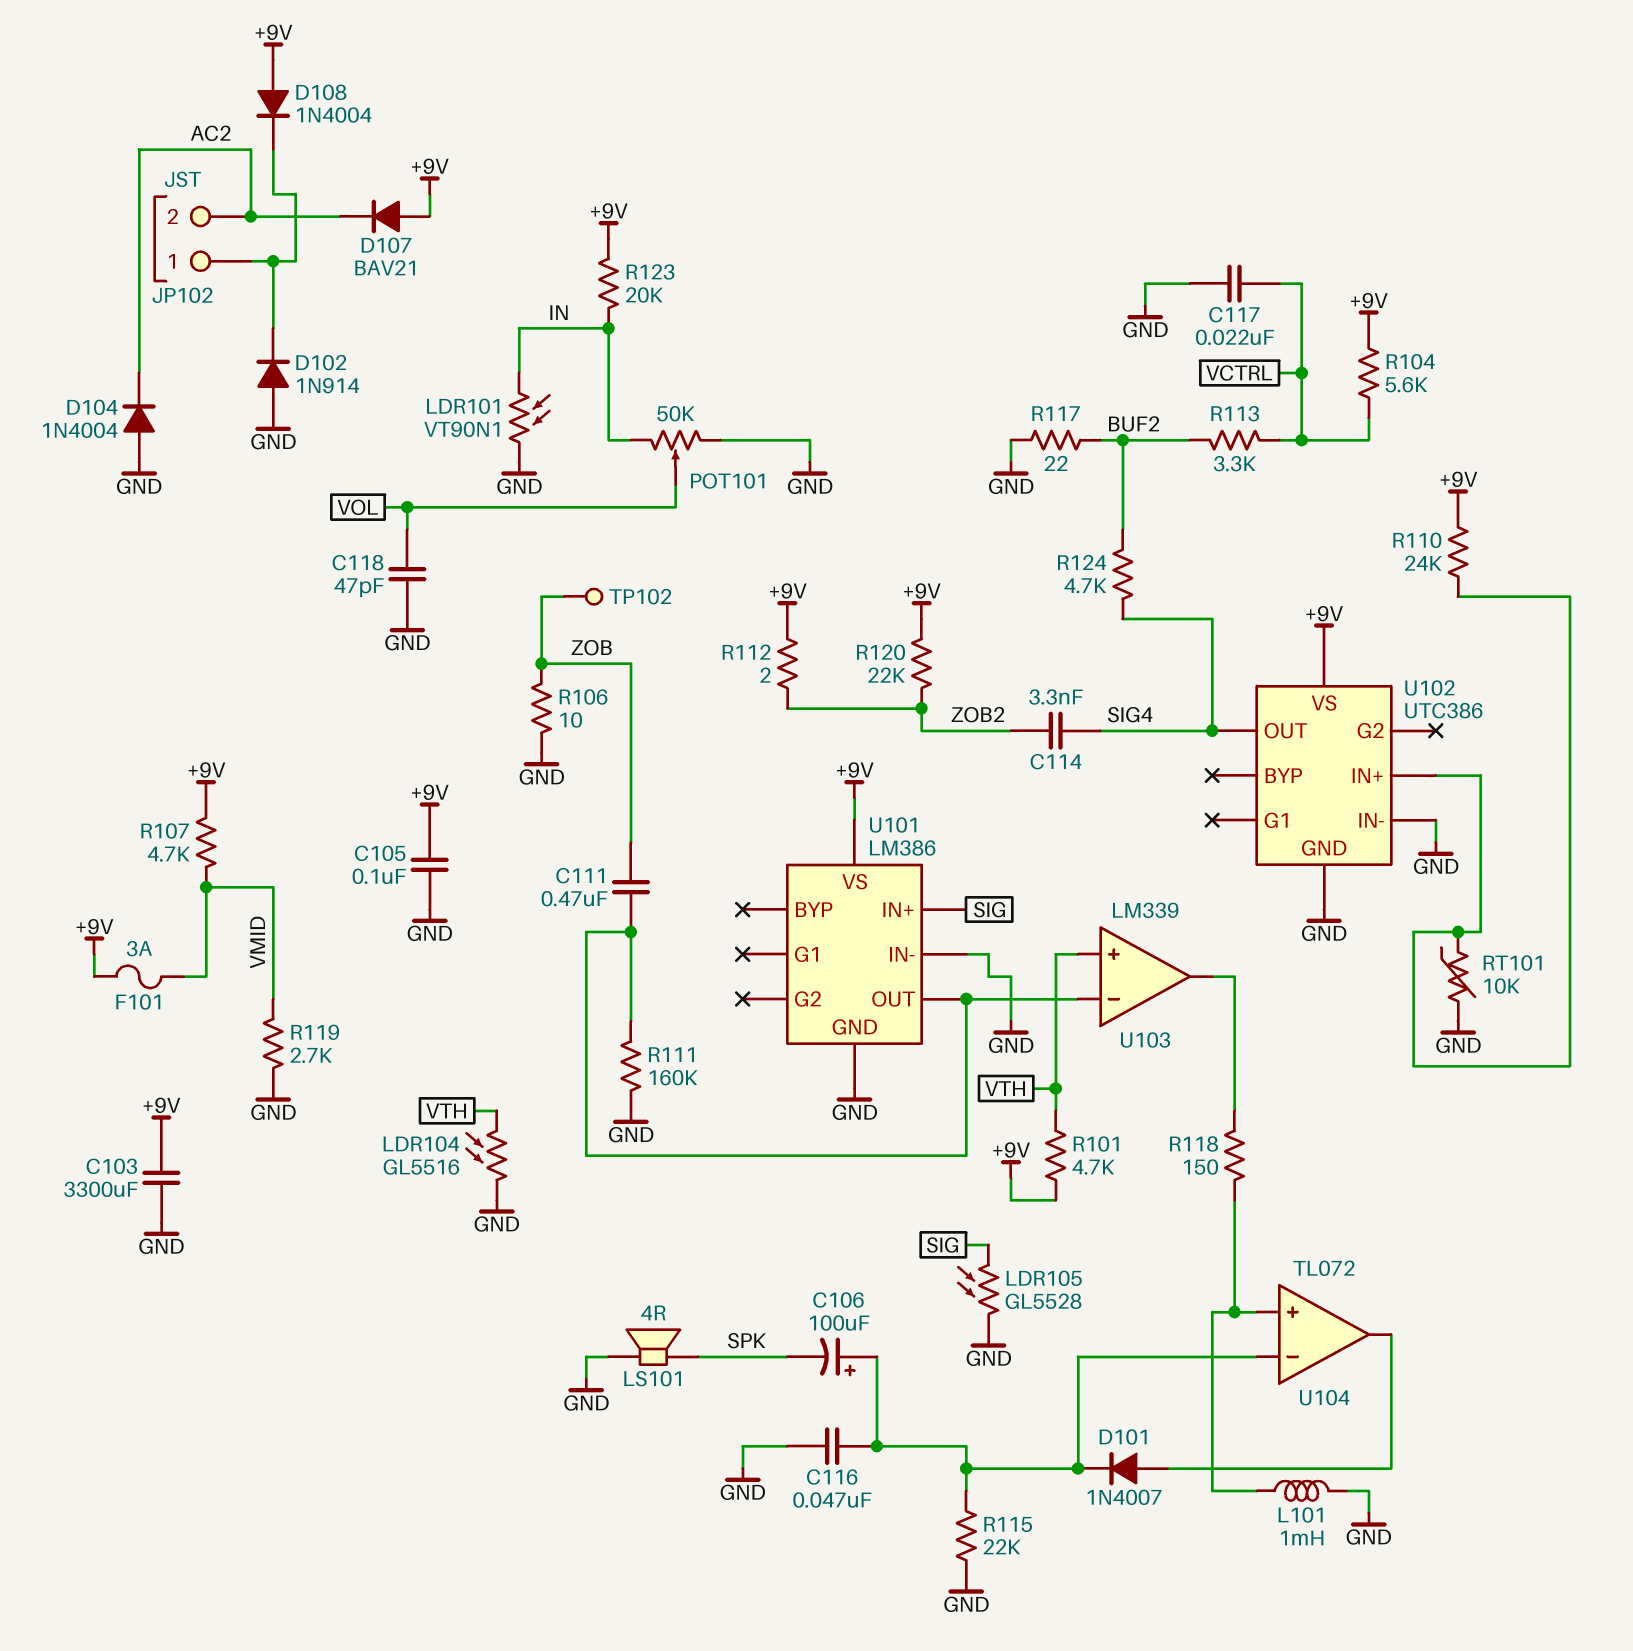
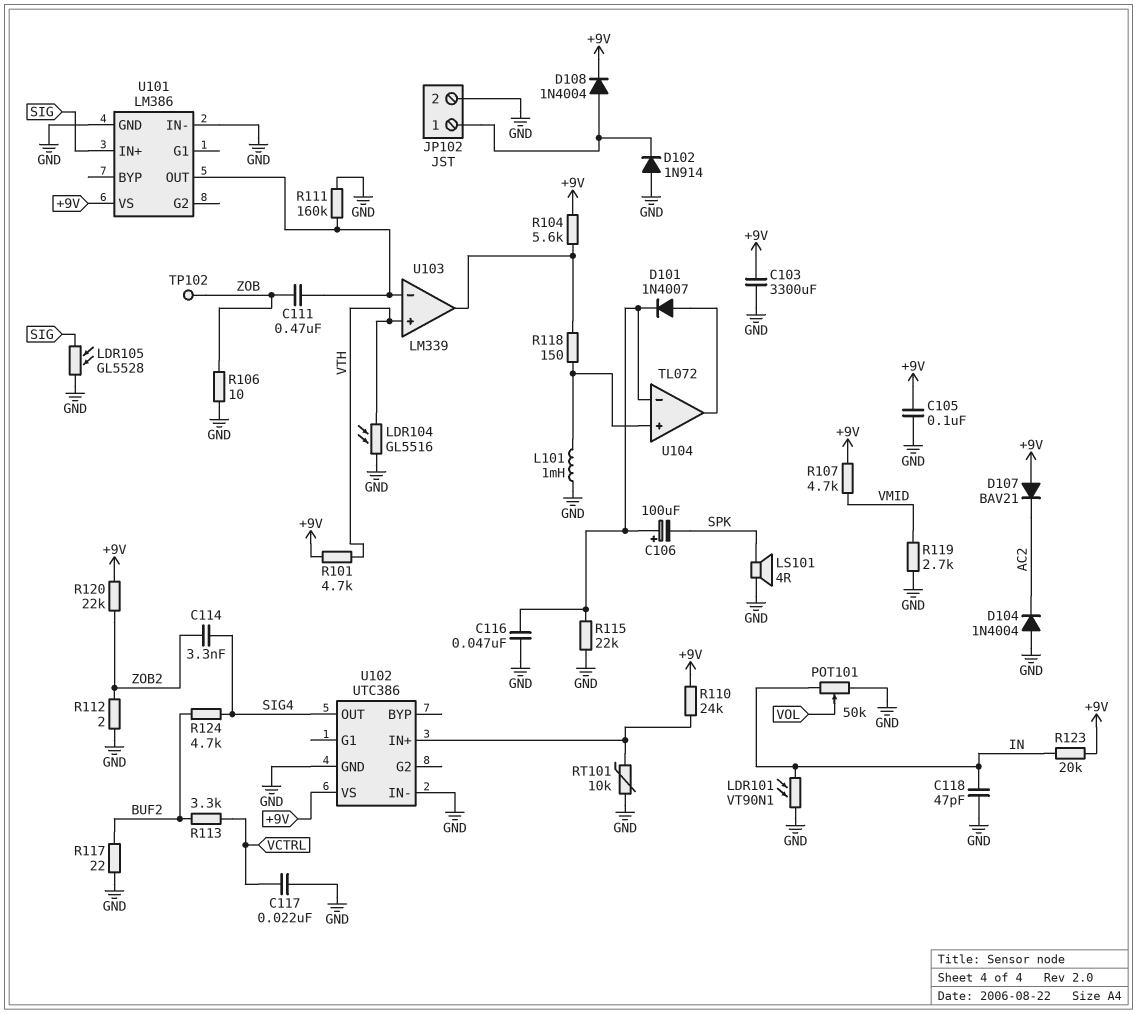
C118: 47pF (GND, VOL) -> 47pF (GND, IN)
D108: diode 1N4004 (A +9V, K JP102/1) -> diode 1N4004 (A JP102/1, K +9V)
F101: 3A (+9V, VMID) -> none
JP102 pin 2: AC2 -> GND
R104: 5.6k (+9V, VCTRL) -> 5.6k (+9V, U103/out)
R112: 2 (+9V, ZOB2) -> 2 (GND, ZOB2)

